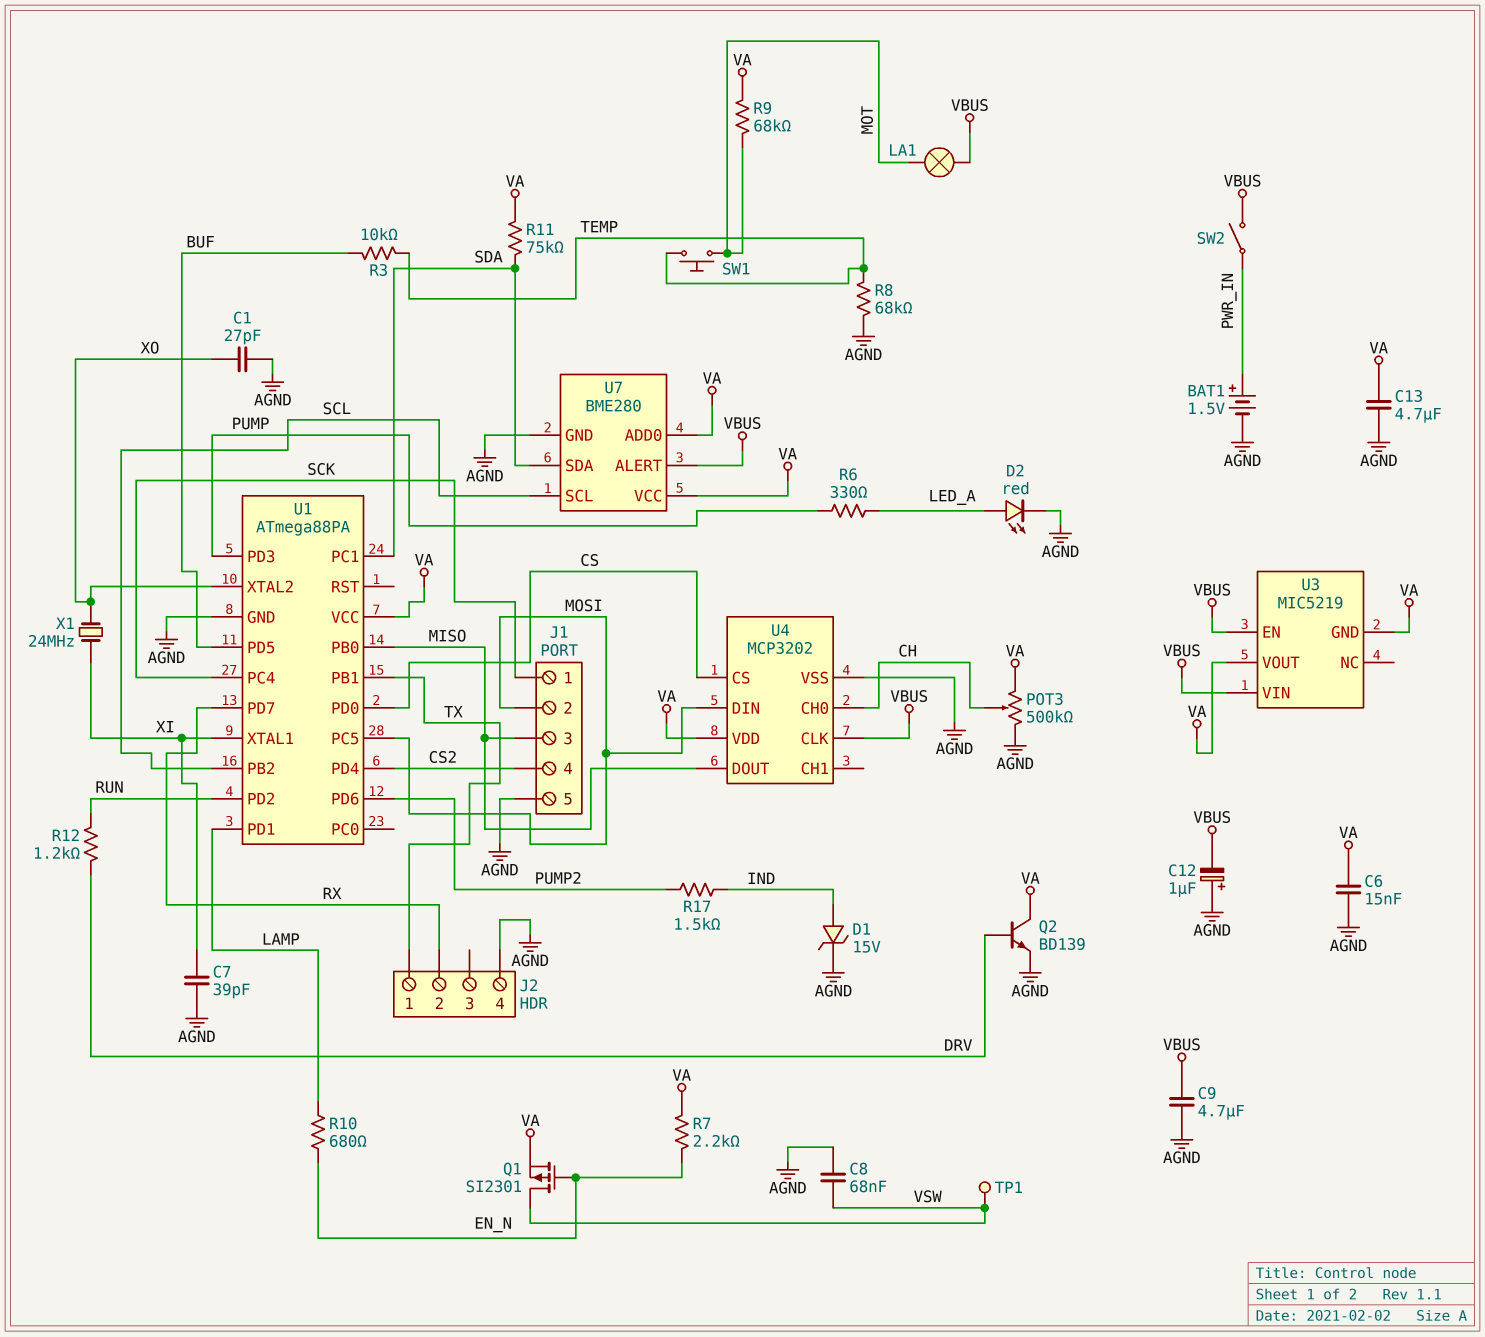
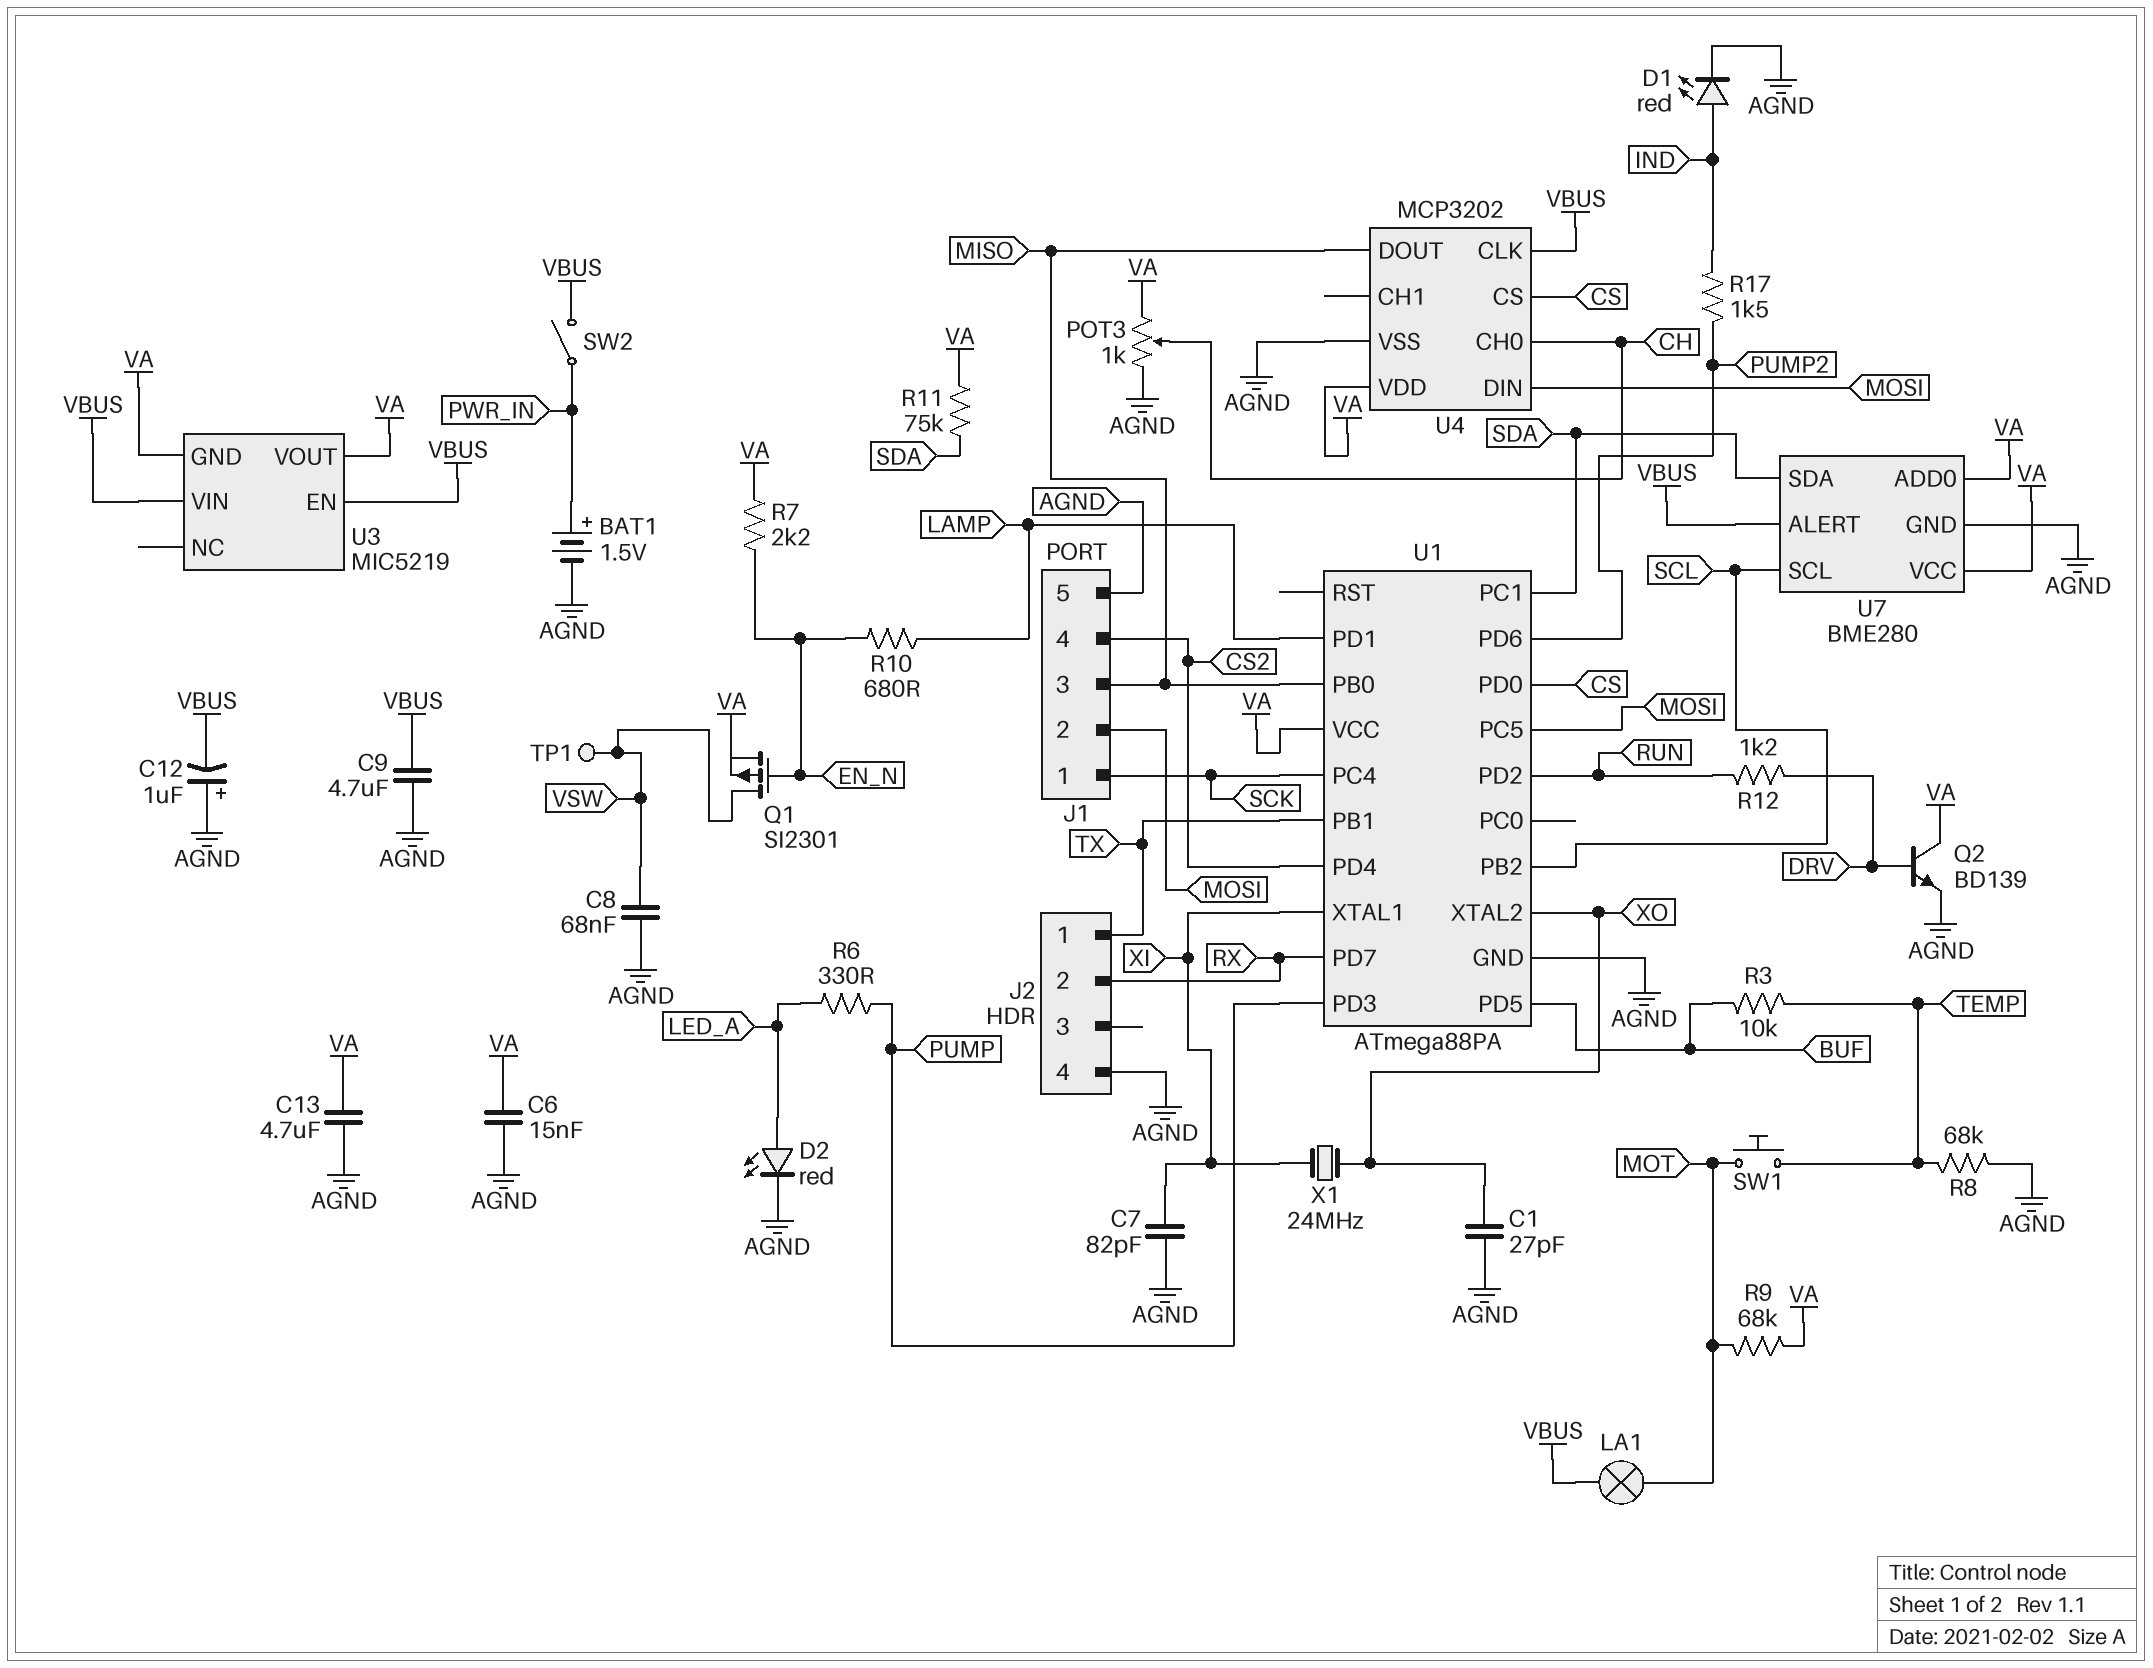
C7: 39pF (AGND, XI) -> 82pF (AGND, XI)
D1: zener 15V (A IND, K AGND) -> LED red (A IND, K AGND)
POT3: 500k (AGND, VA, wiper CH) -> 1k (AGND, VA, wiper CH)

